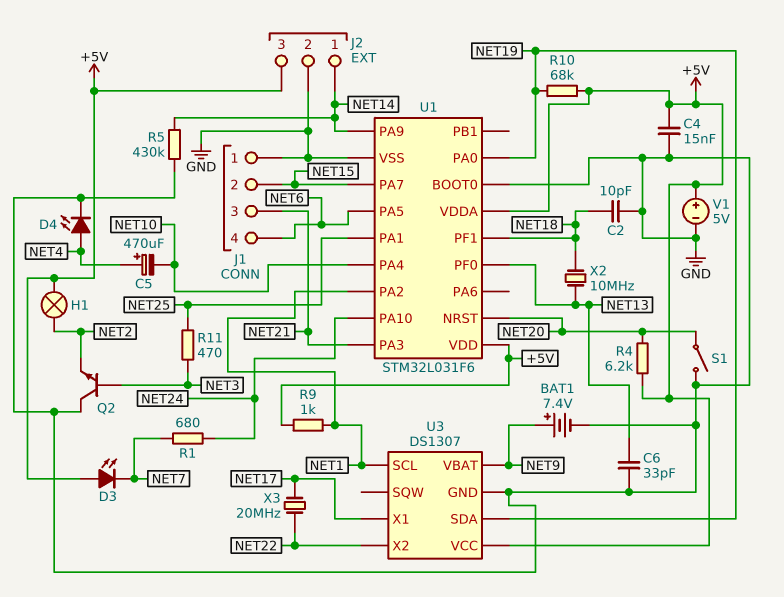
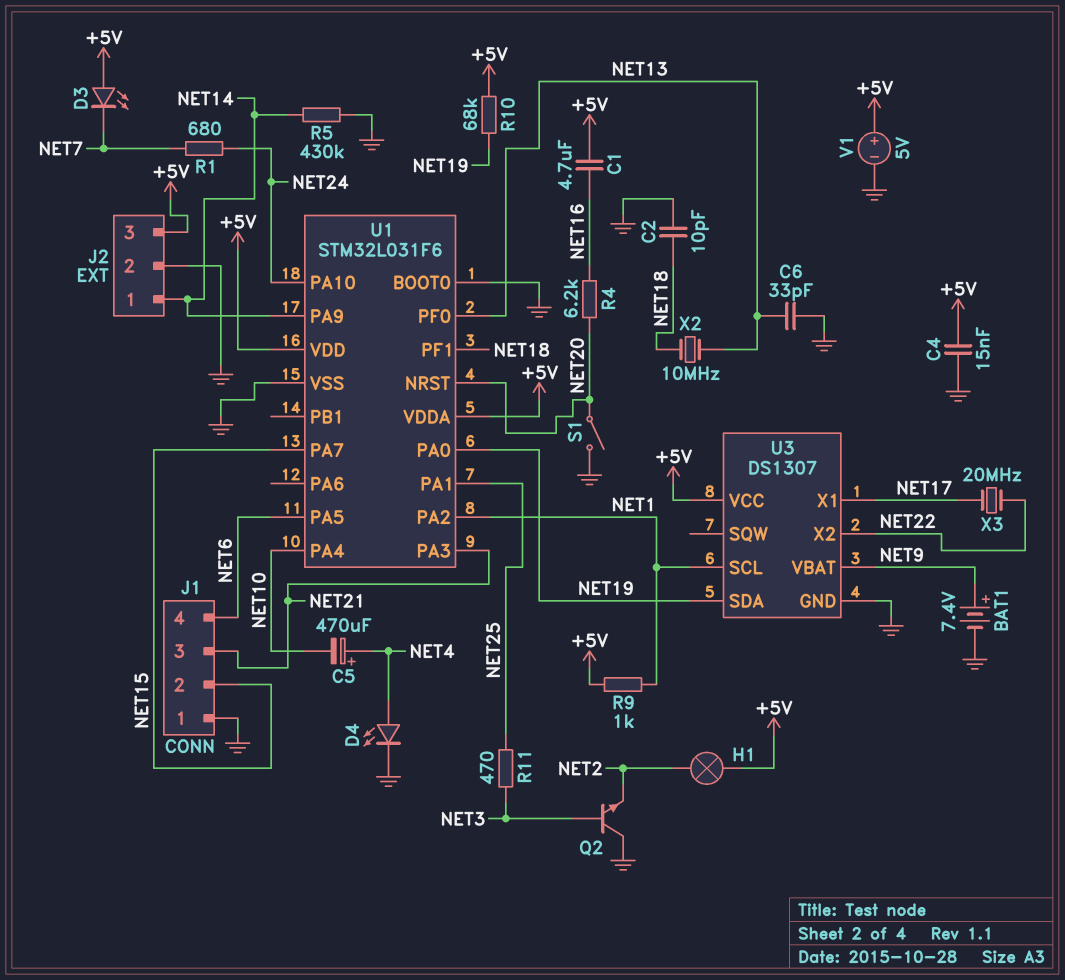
C1: none -> 4.7uF (+5V, NET16)
R4: 6.2k (+5V, NET20) -> 6.2k (NET16, NET20)

